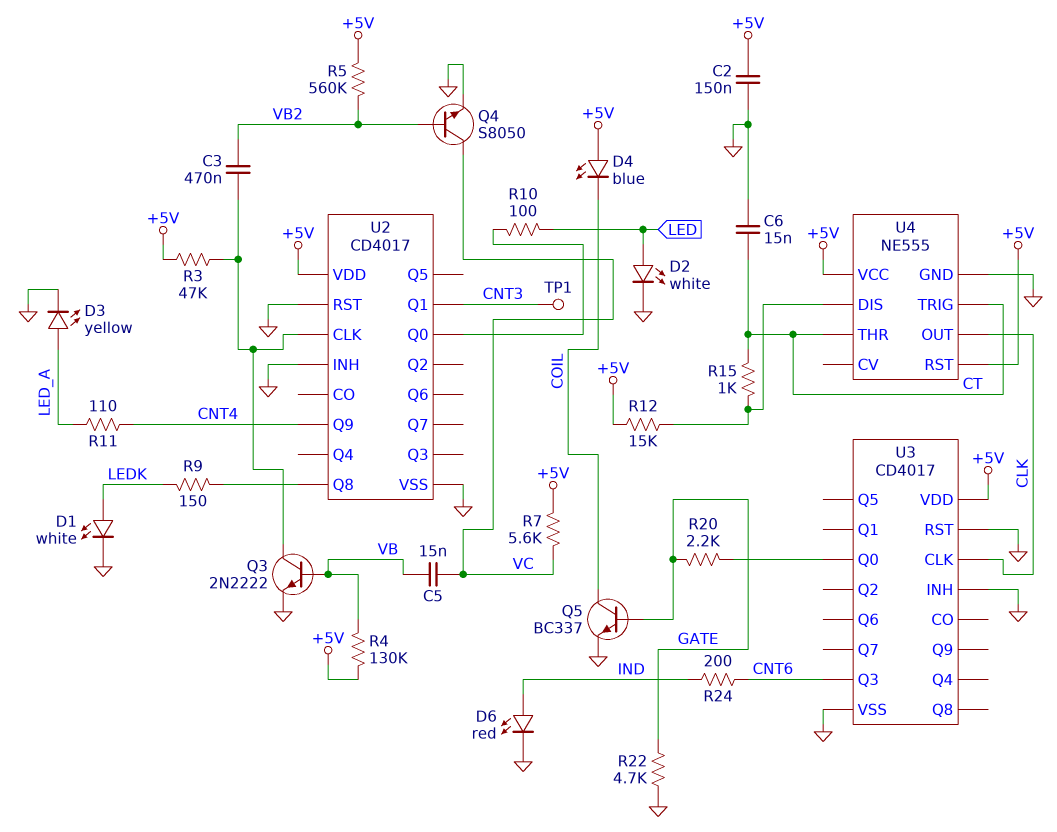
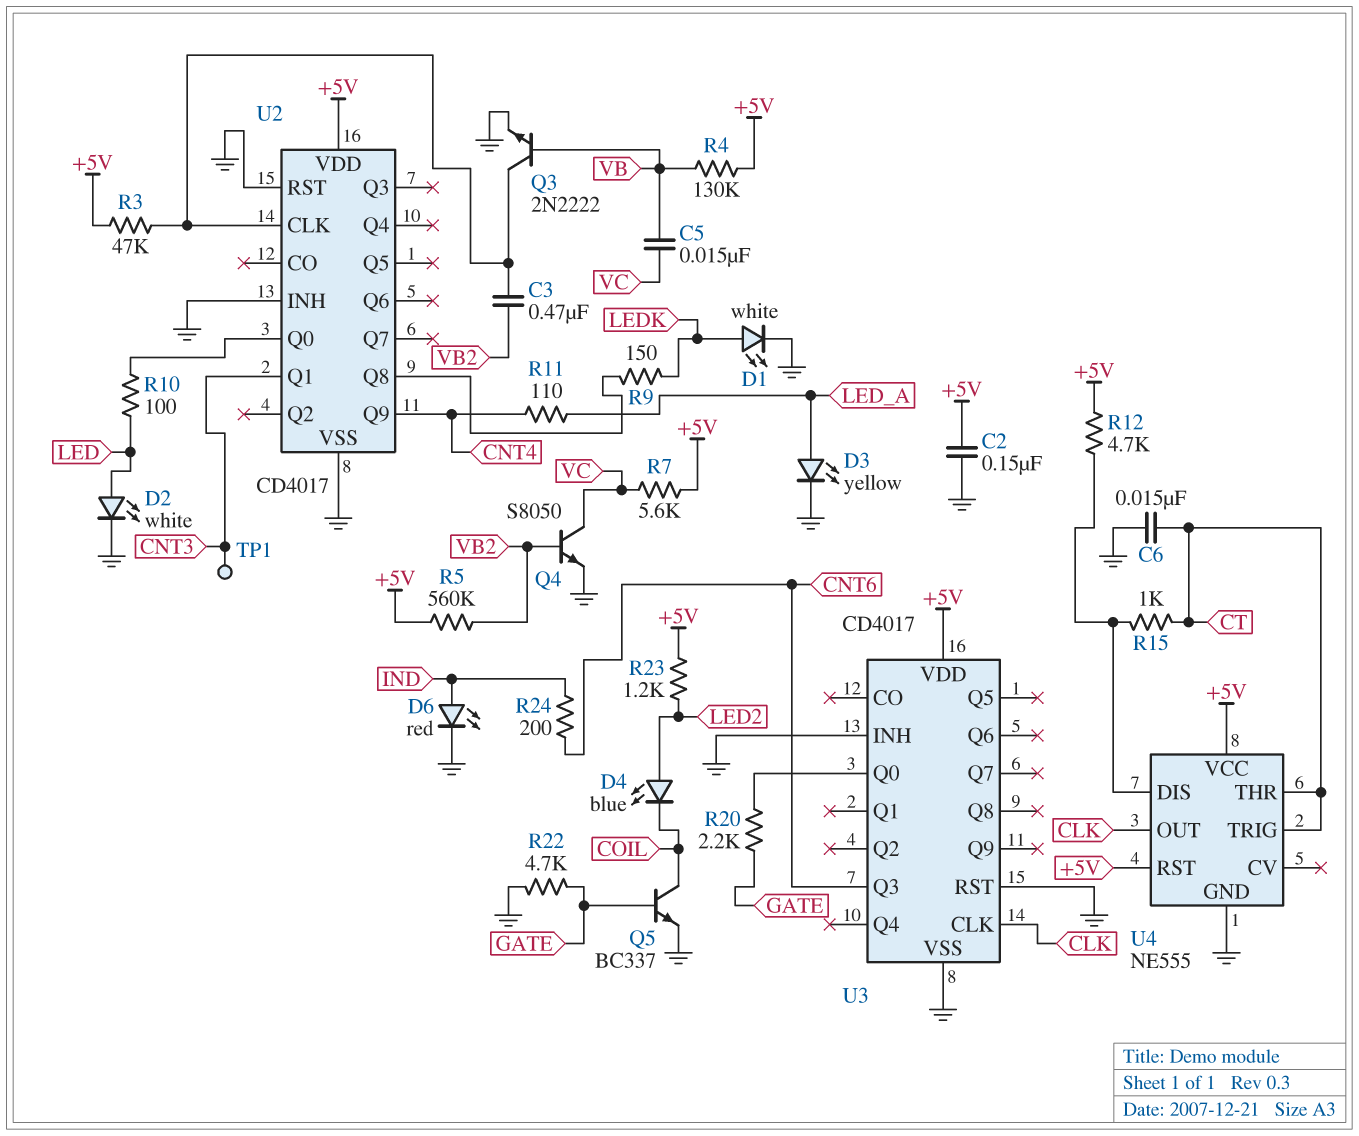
D4: LED blue (A +5V, K COIL) -> LED blue (A LED2, K COIL)
R12: 15k (+5V, U4/DIS) -> 4.7k (+5V, U4/DIS)
R23: none -> 1.2k (+5V, LED2)

